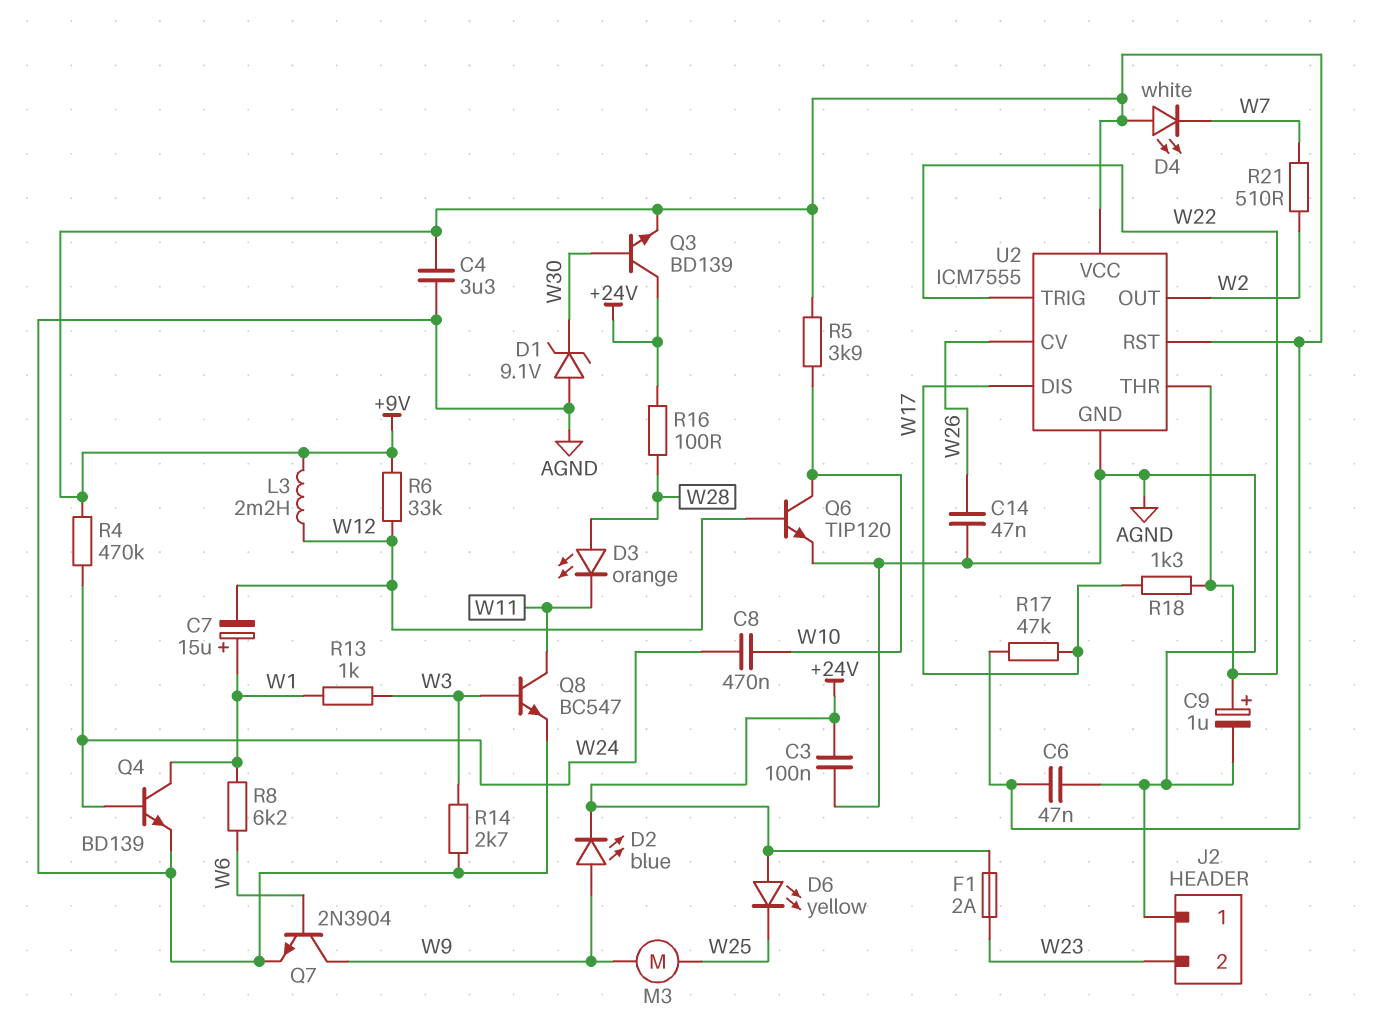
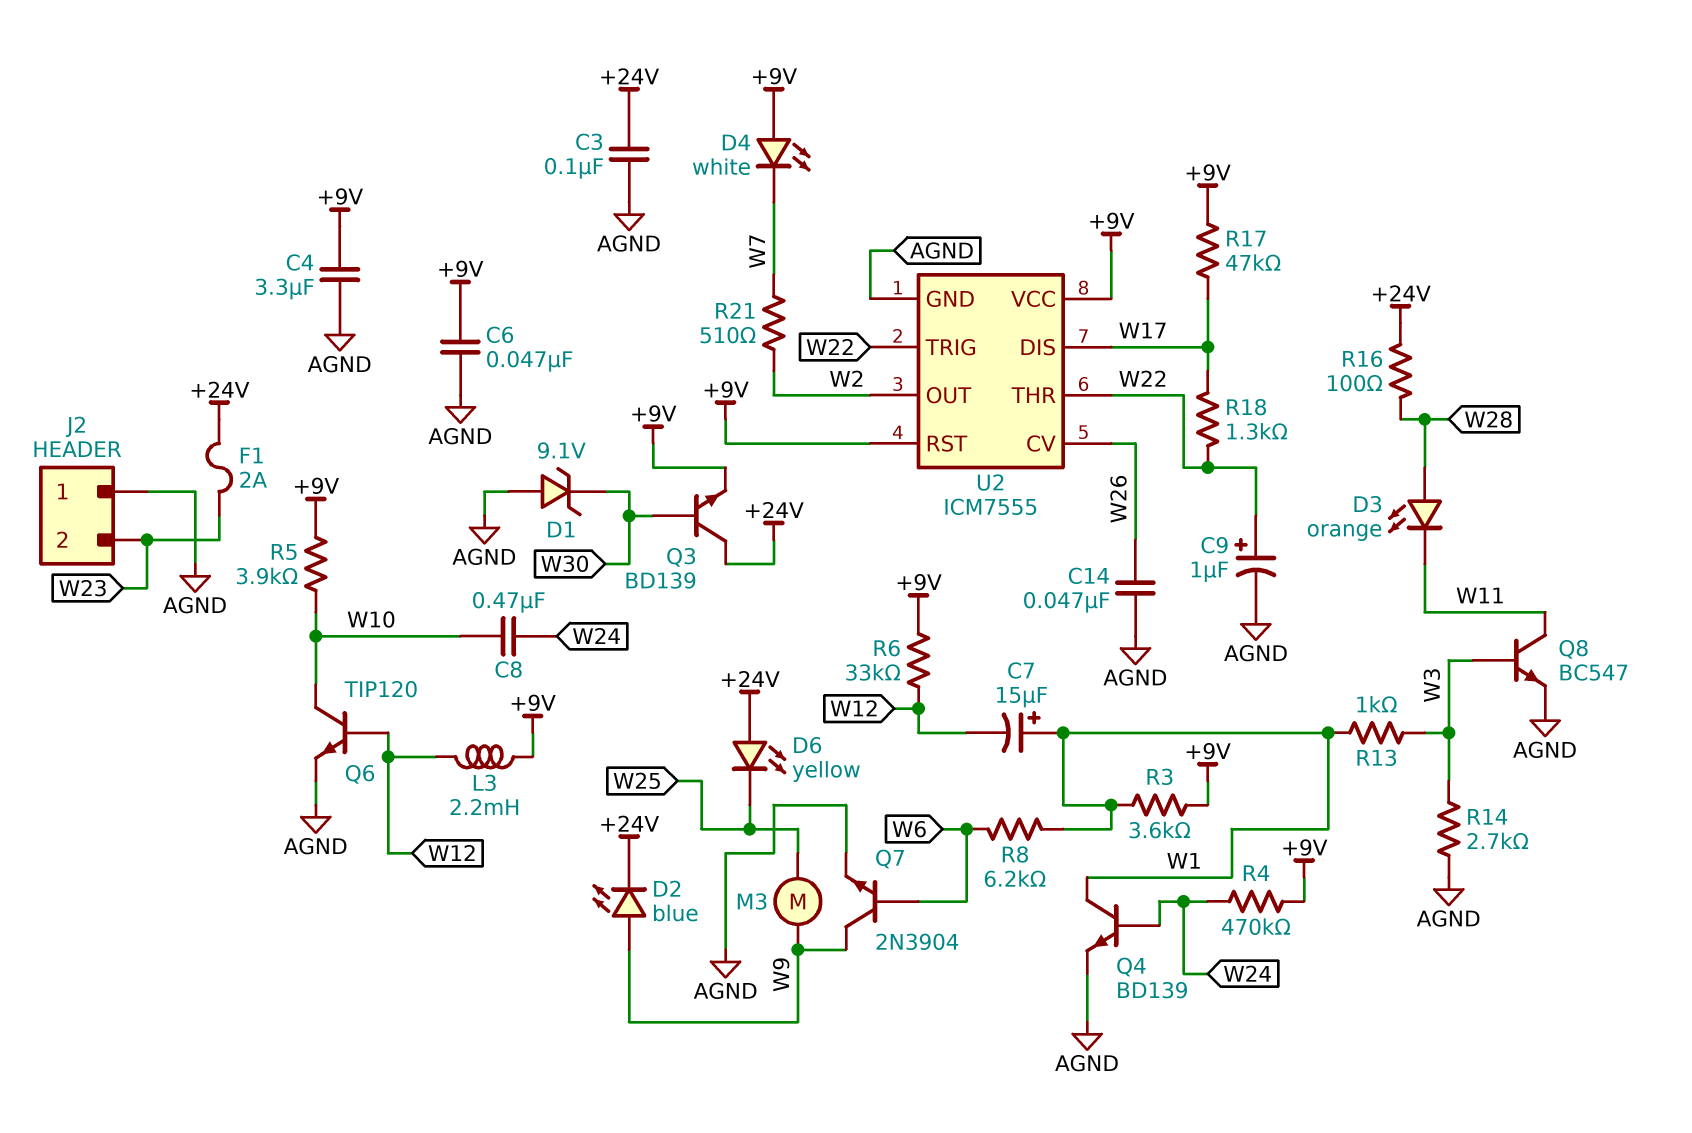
R3: none -> 3.6k (+9V, W1)

